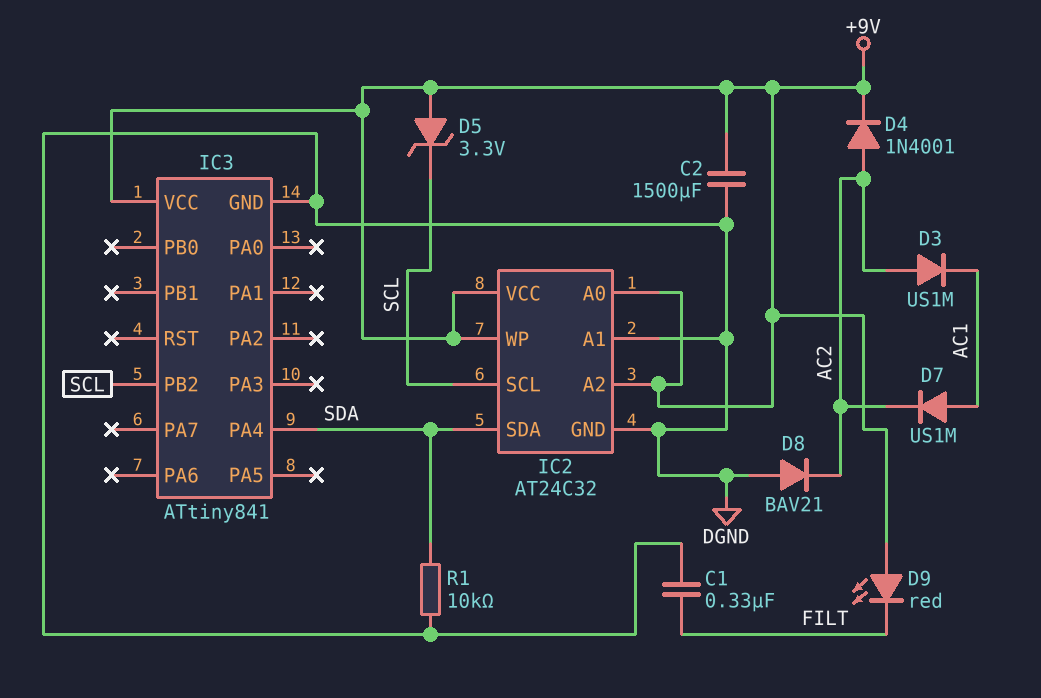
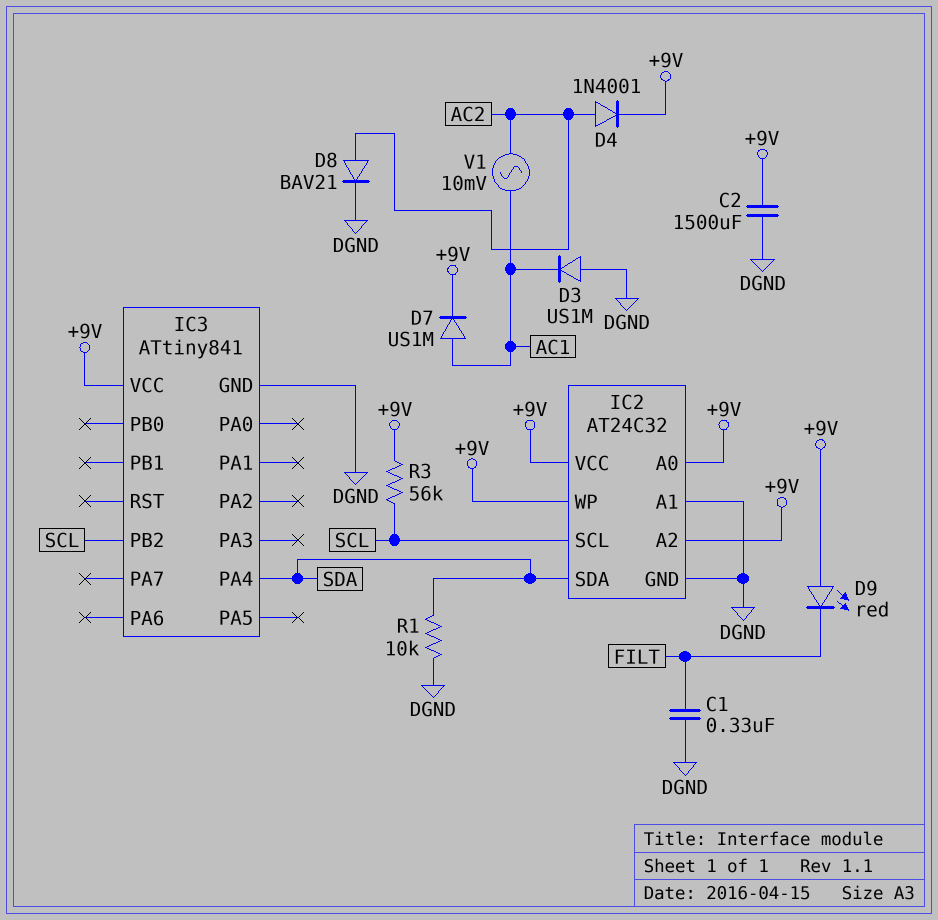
D3: diode US1M (A AC2, K AC1) -> diode US1M (A DGND, K AC1)
D5: zener 3.3V (A +9V, K SCL) -> none
D7: diode US1M (A AC1, K AC2) -> diode US1M (A AC1, K +9V)
D8: diode BAV21 (A DGND, K AC2) -> diode BAV21 (A AC2, K DGND)
R3: none -> 56k (+9V, SCL)
V1: none -> AC 10mV (AC1, AC2)

